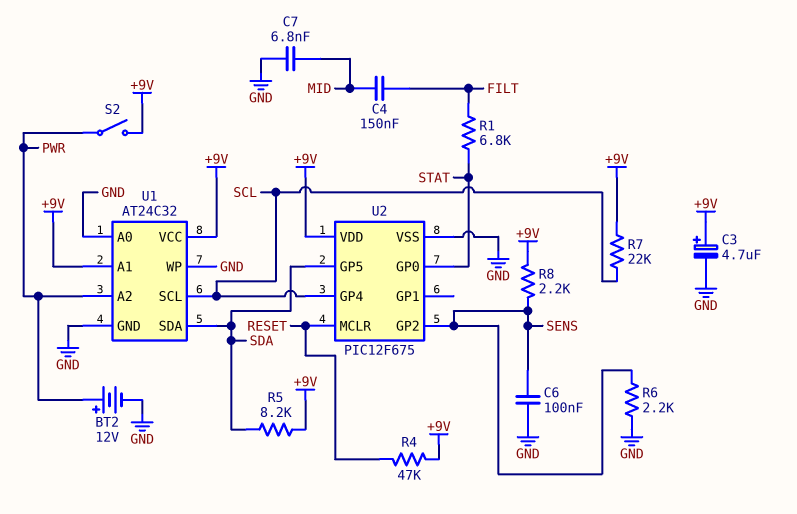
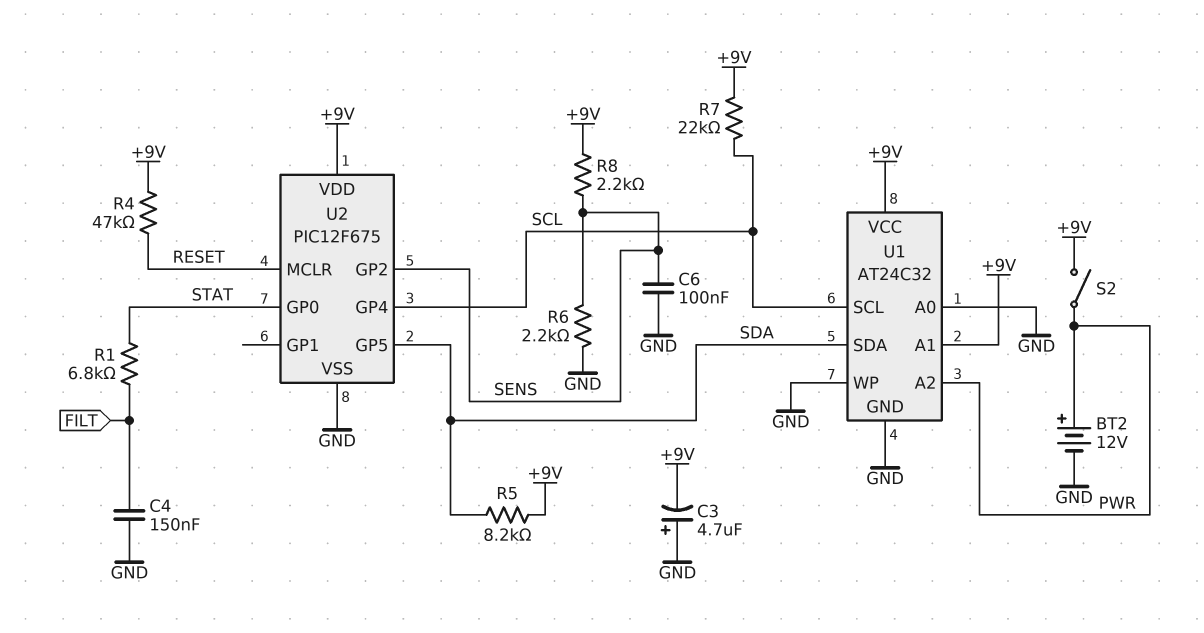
C3: 4.7uF (plus +9V, minus GND) -> 4.7uF (plus GND, minus +9V)
C4: 150nF (FILT, MID) -> 150nF (FILT, GND)
C7: 6.8nF (GND, MID) -> none

